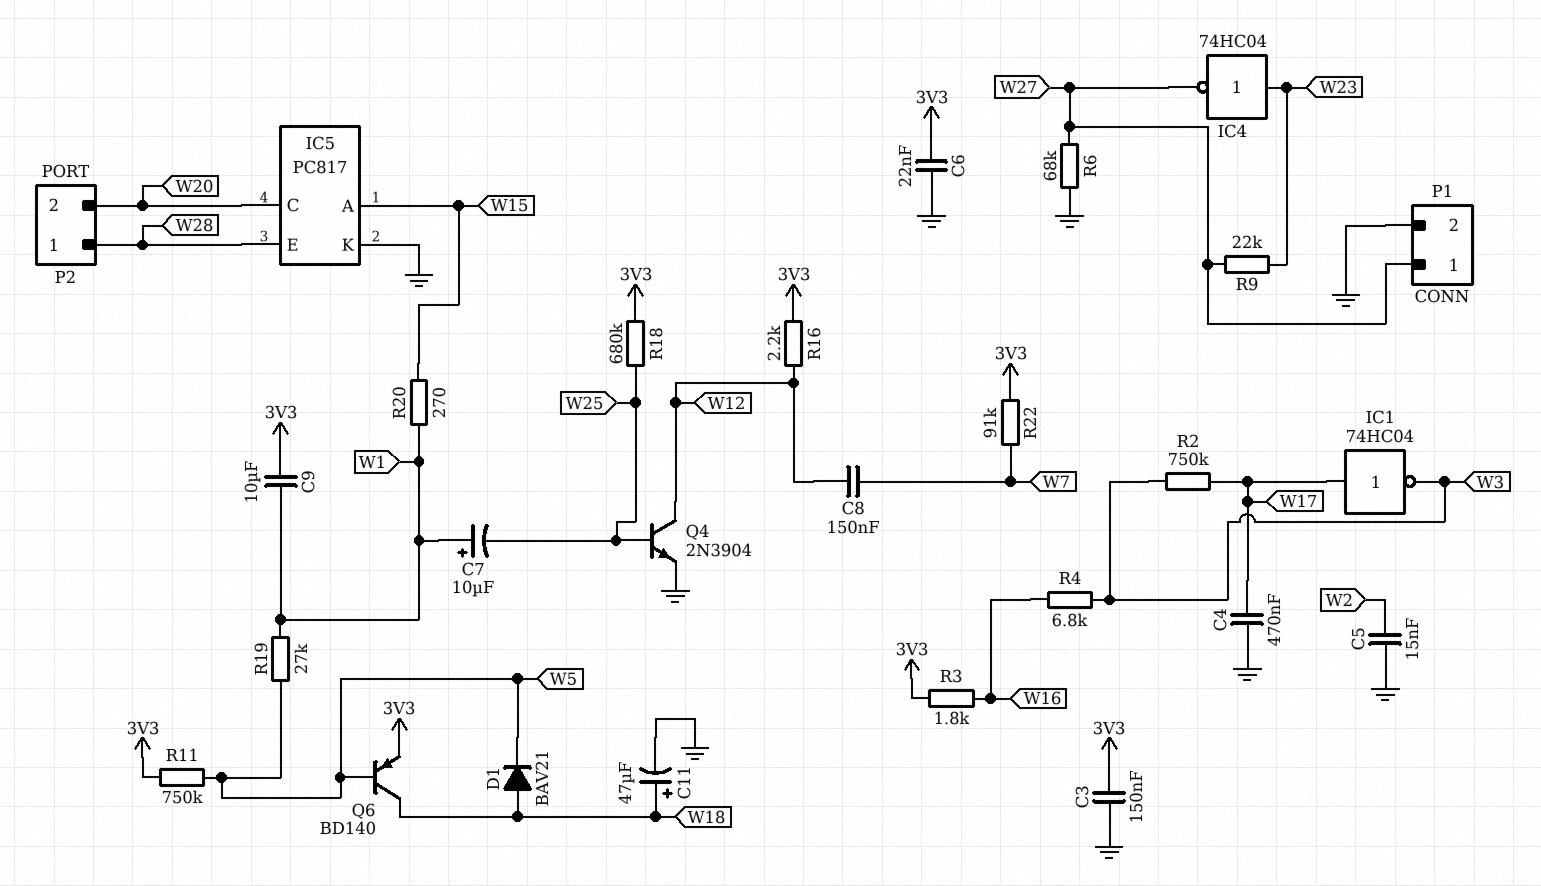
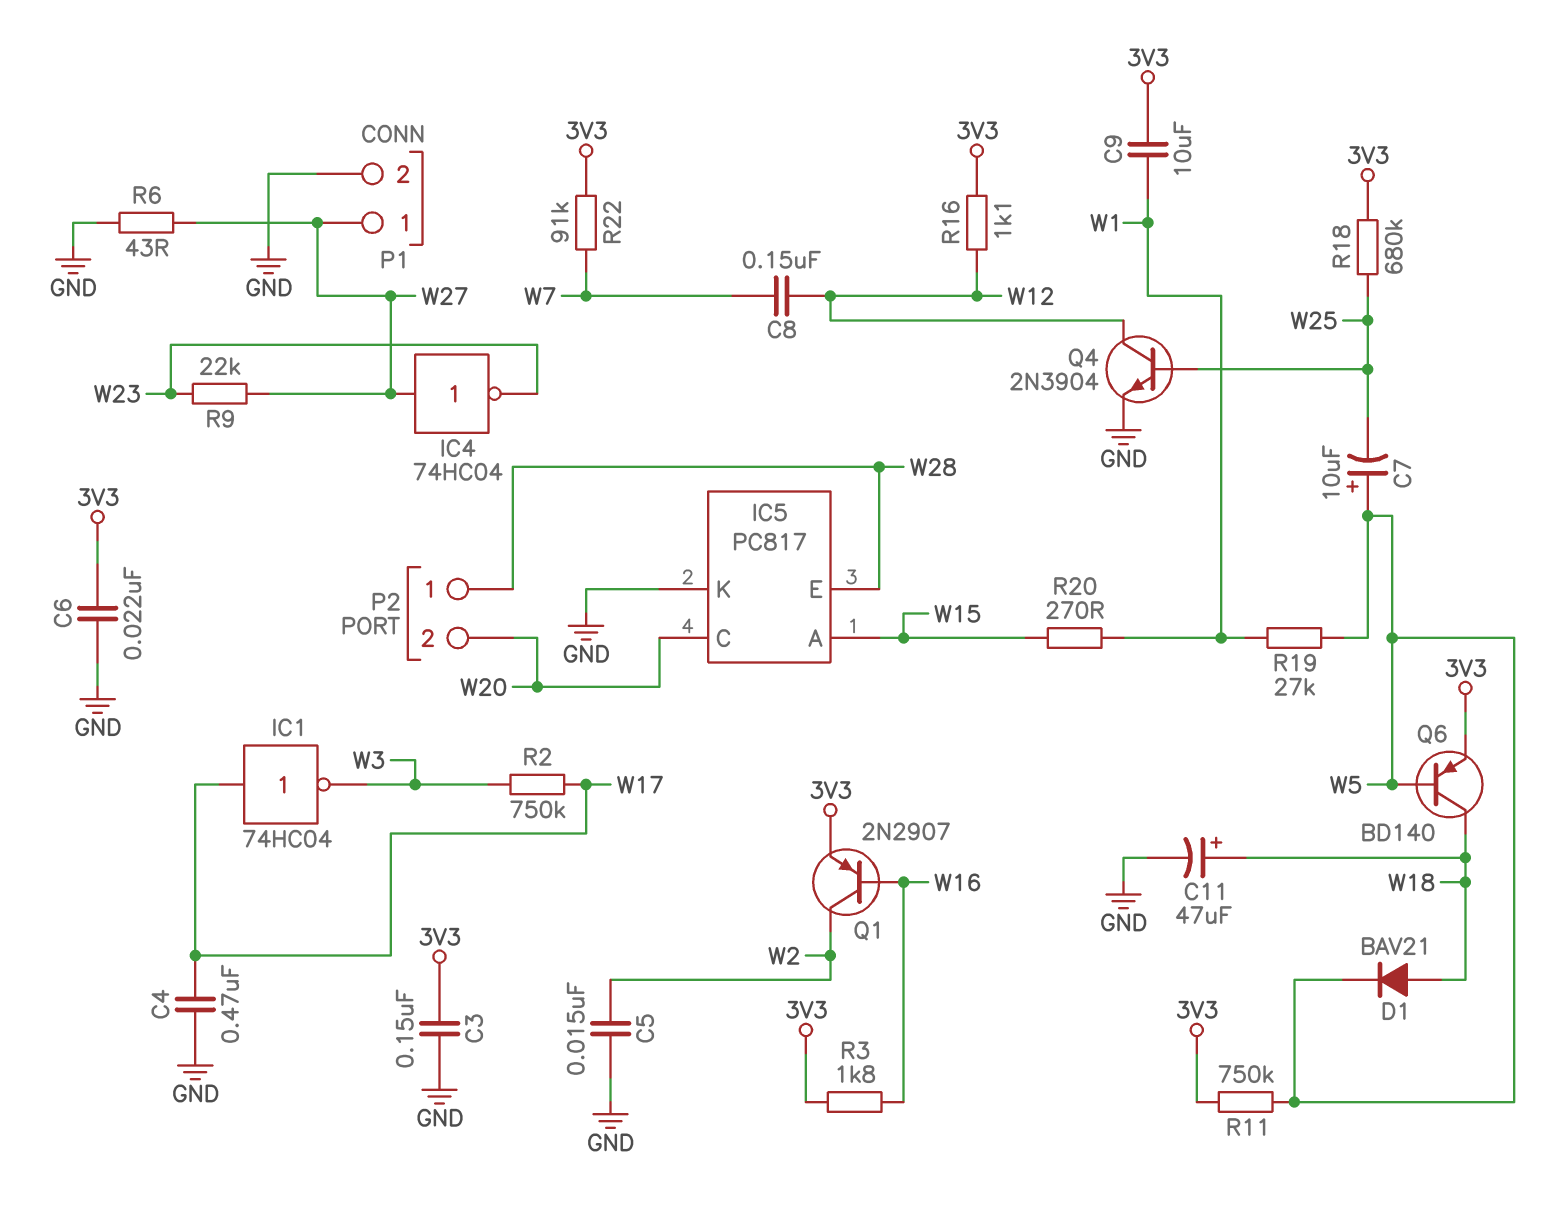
C7: 10uF (plus W1, minus W25) -> 10uF (plus W5, minus W25)
IC4: NOT 74HC04 (in W23, out W27) -> NOT 74HC04 (in W27, out W23)
Q1: none -> PNP 2N2907 (B W16, C W2, E 3V3)
R4: 6.8k (W3, W16) -> none
R6: 68k (GND, W27) -> 43 (GND, W27)
R16: 2.2k (3V3, W12) -> 1.1k (3V3, W12)

